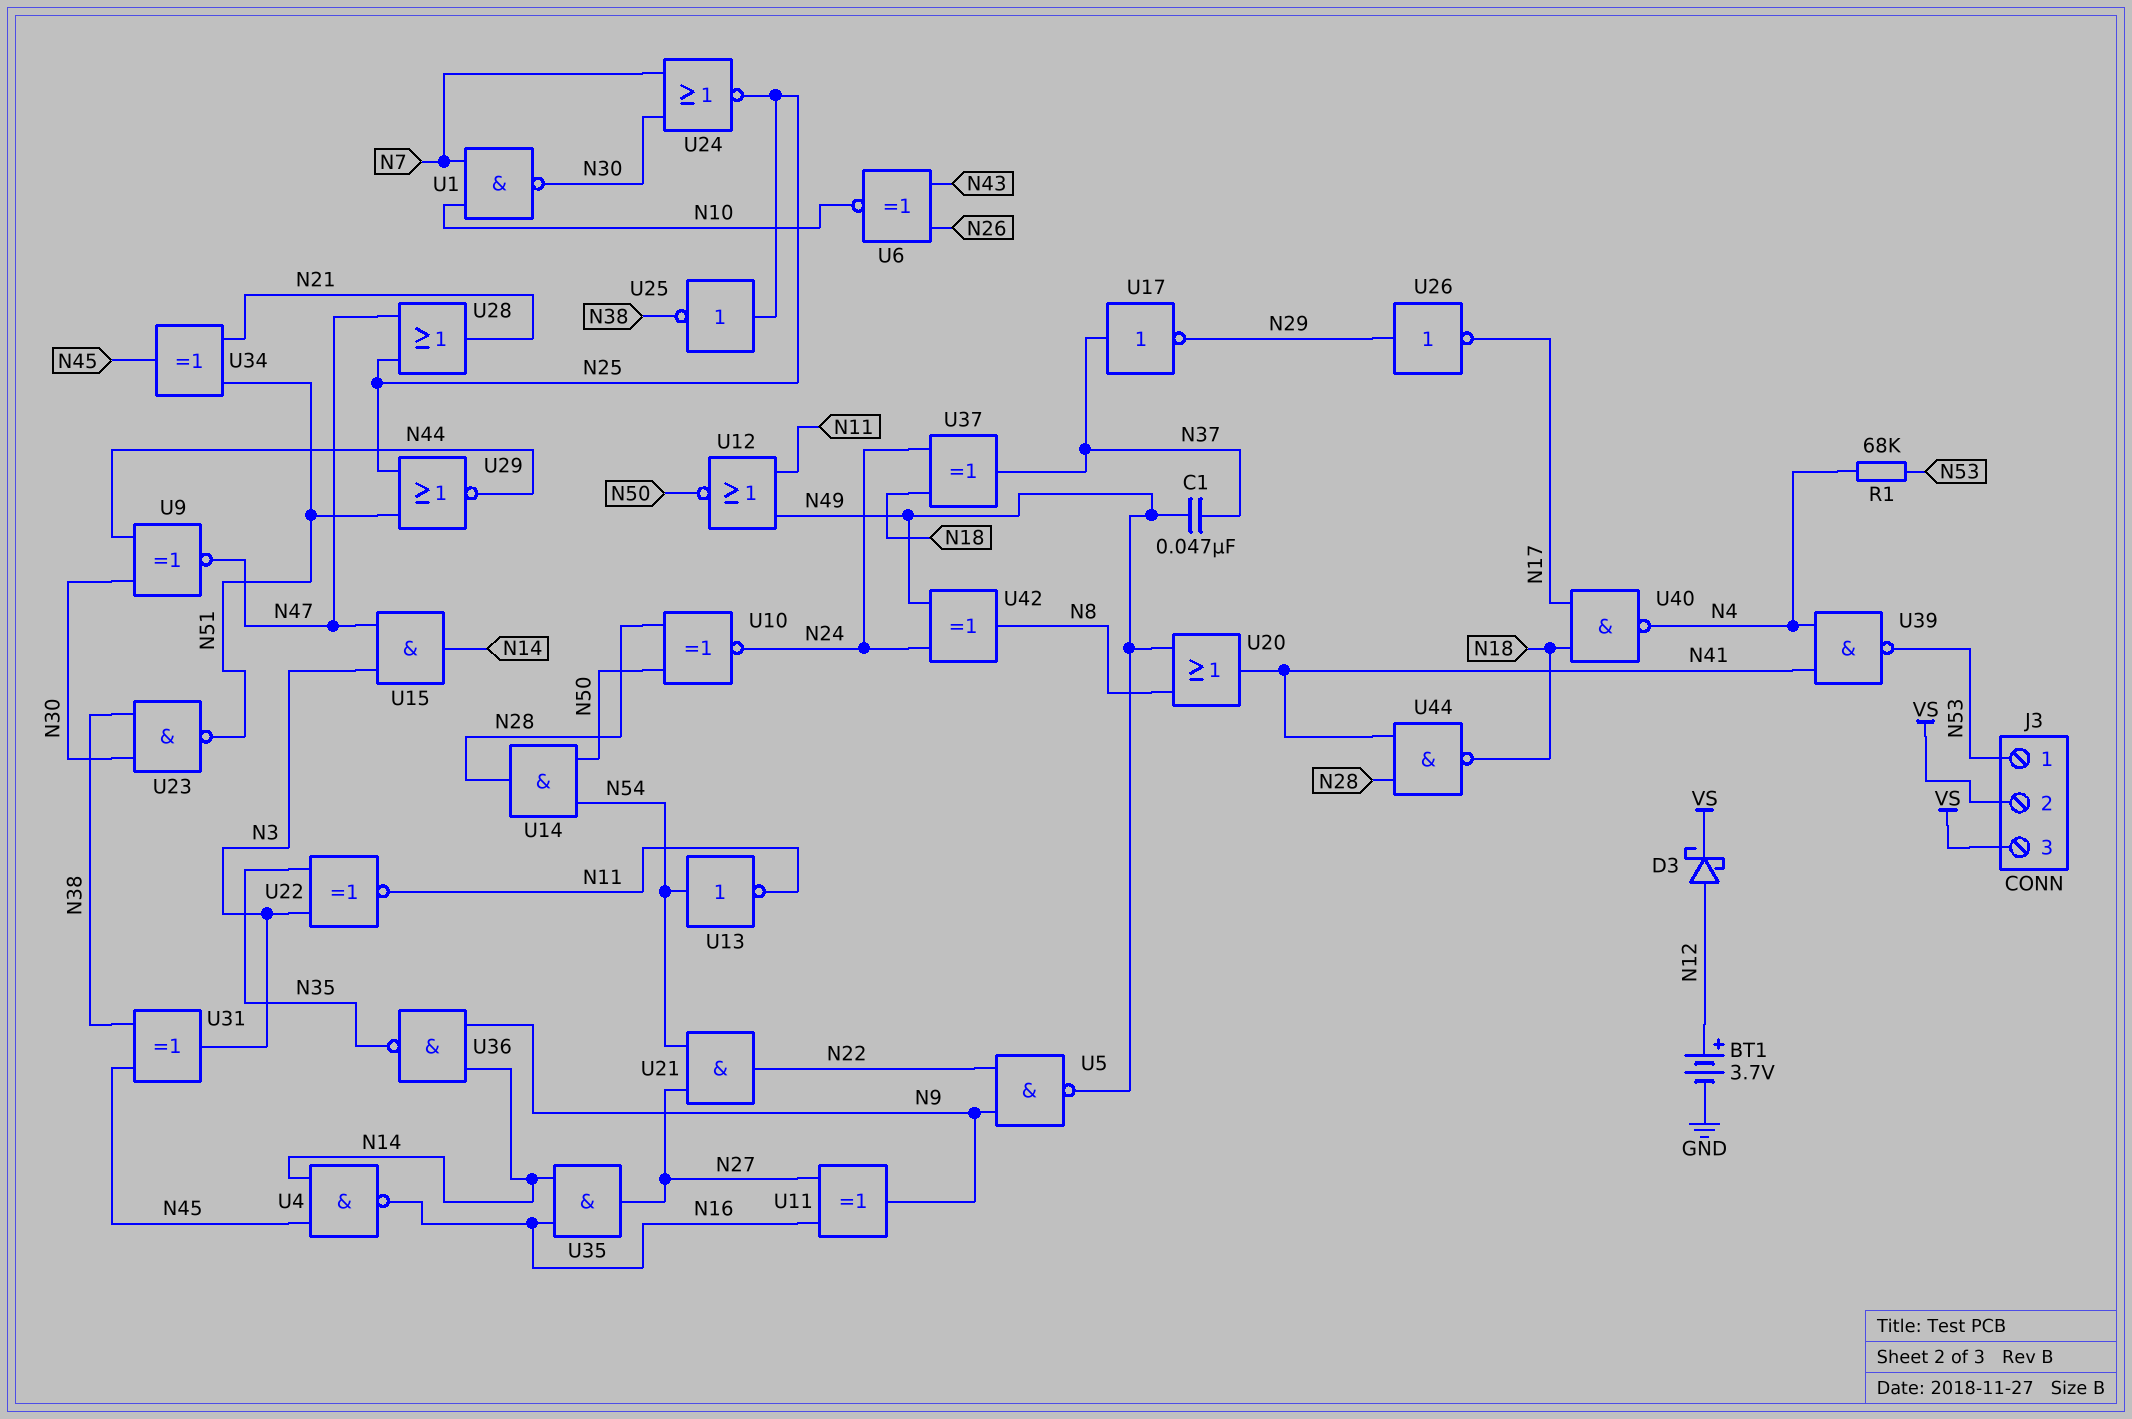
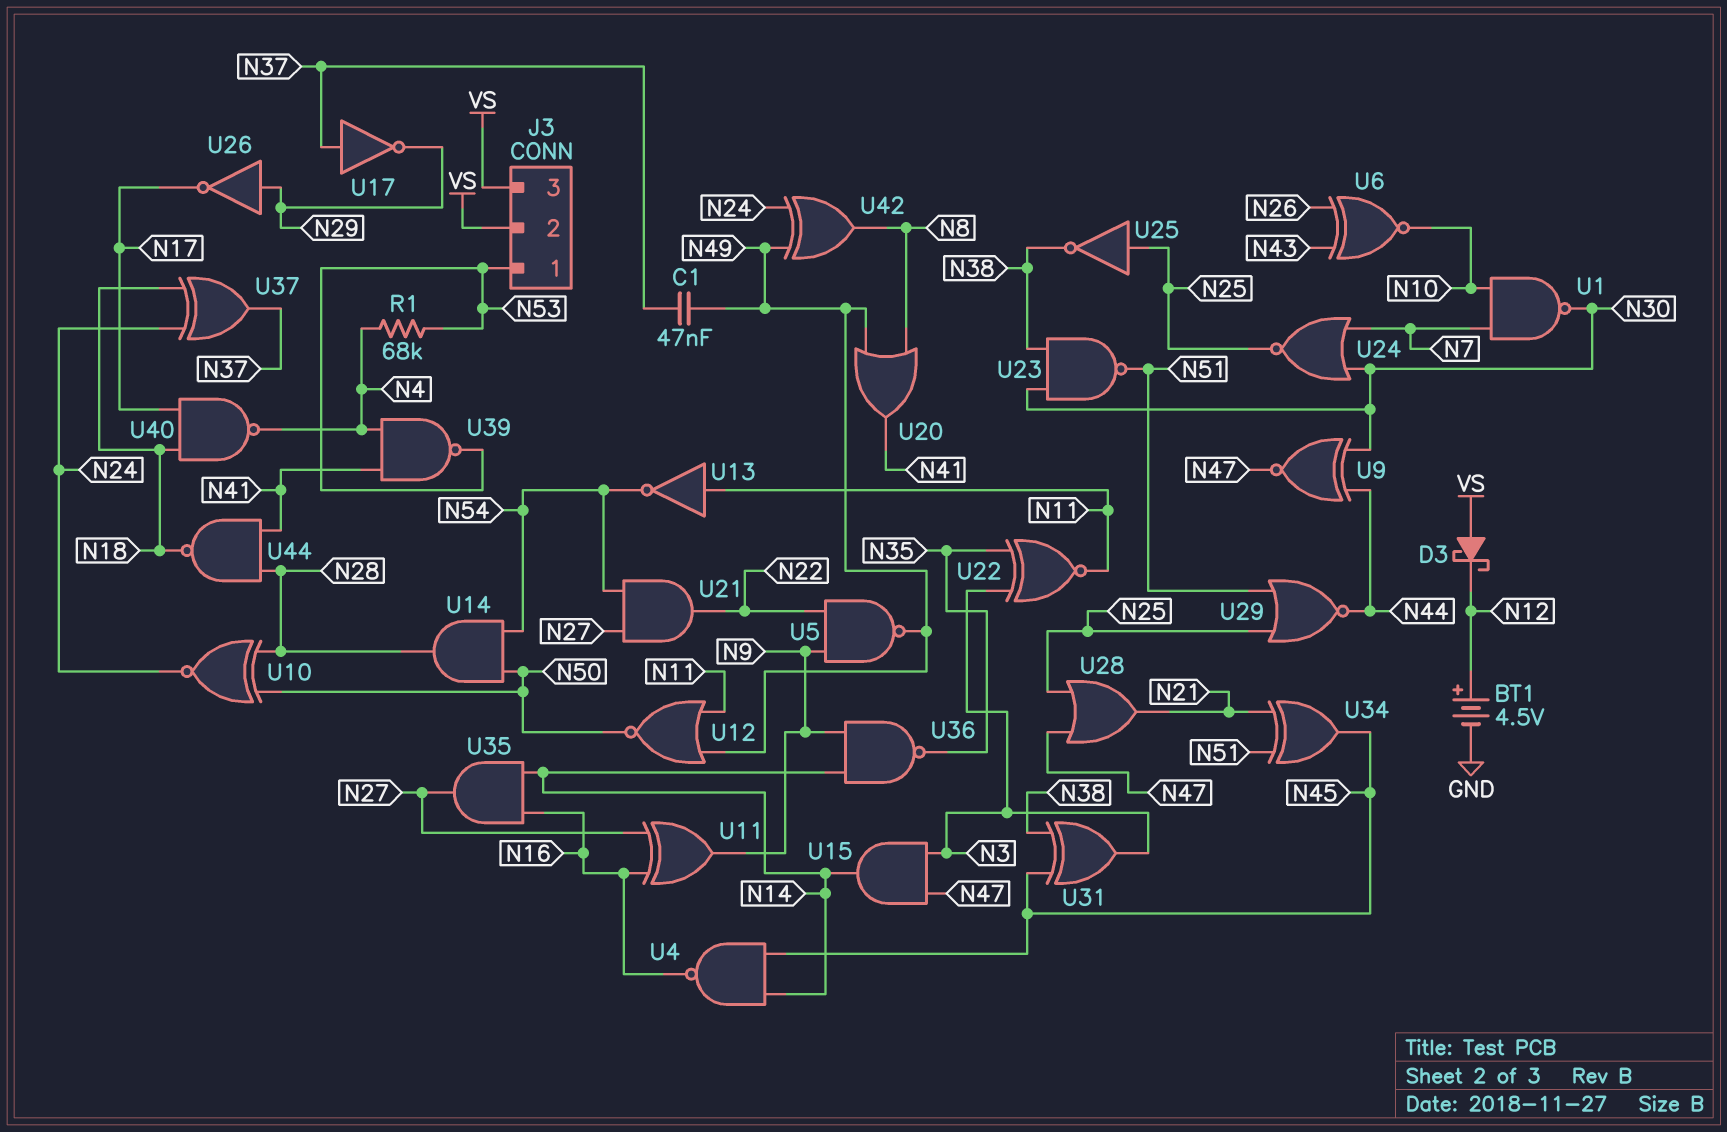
BT1: 3.7V (plus N12, minus GND) -> 4.5V (plus N12, minus GND)
D3: schottky (A N12, K VS) -> schottky (A VS, K N12)
U13: NOT (in N54, out N11) -> NOT (in N11, out N54)

